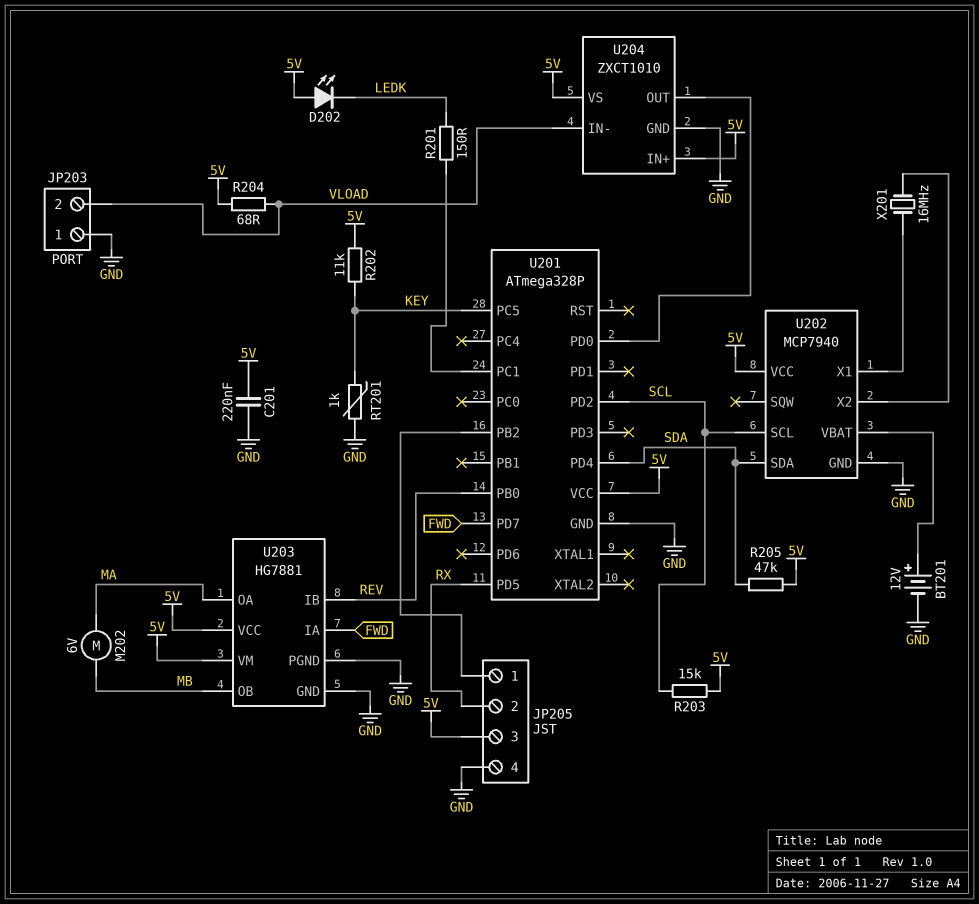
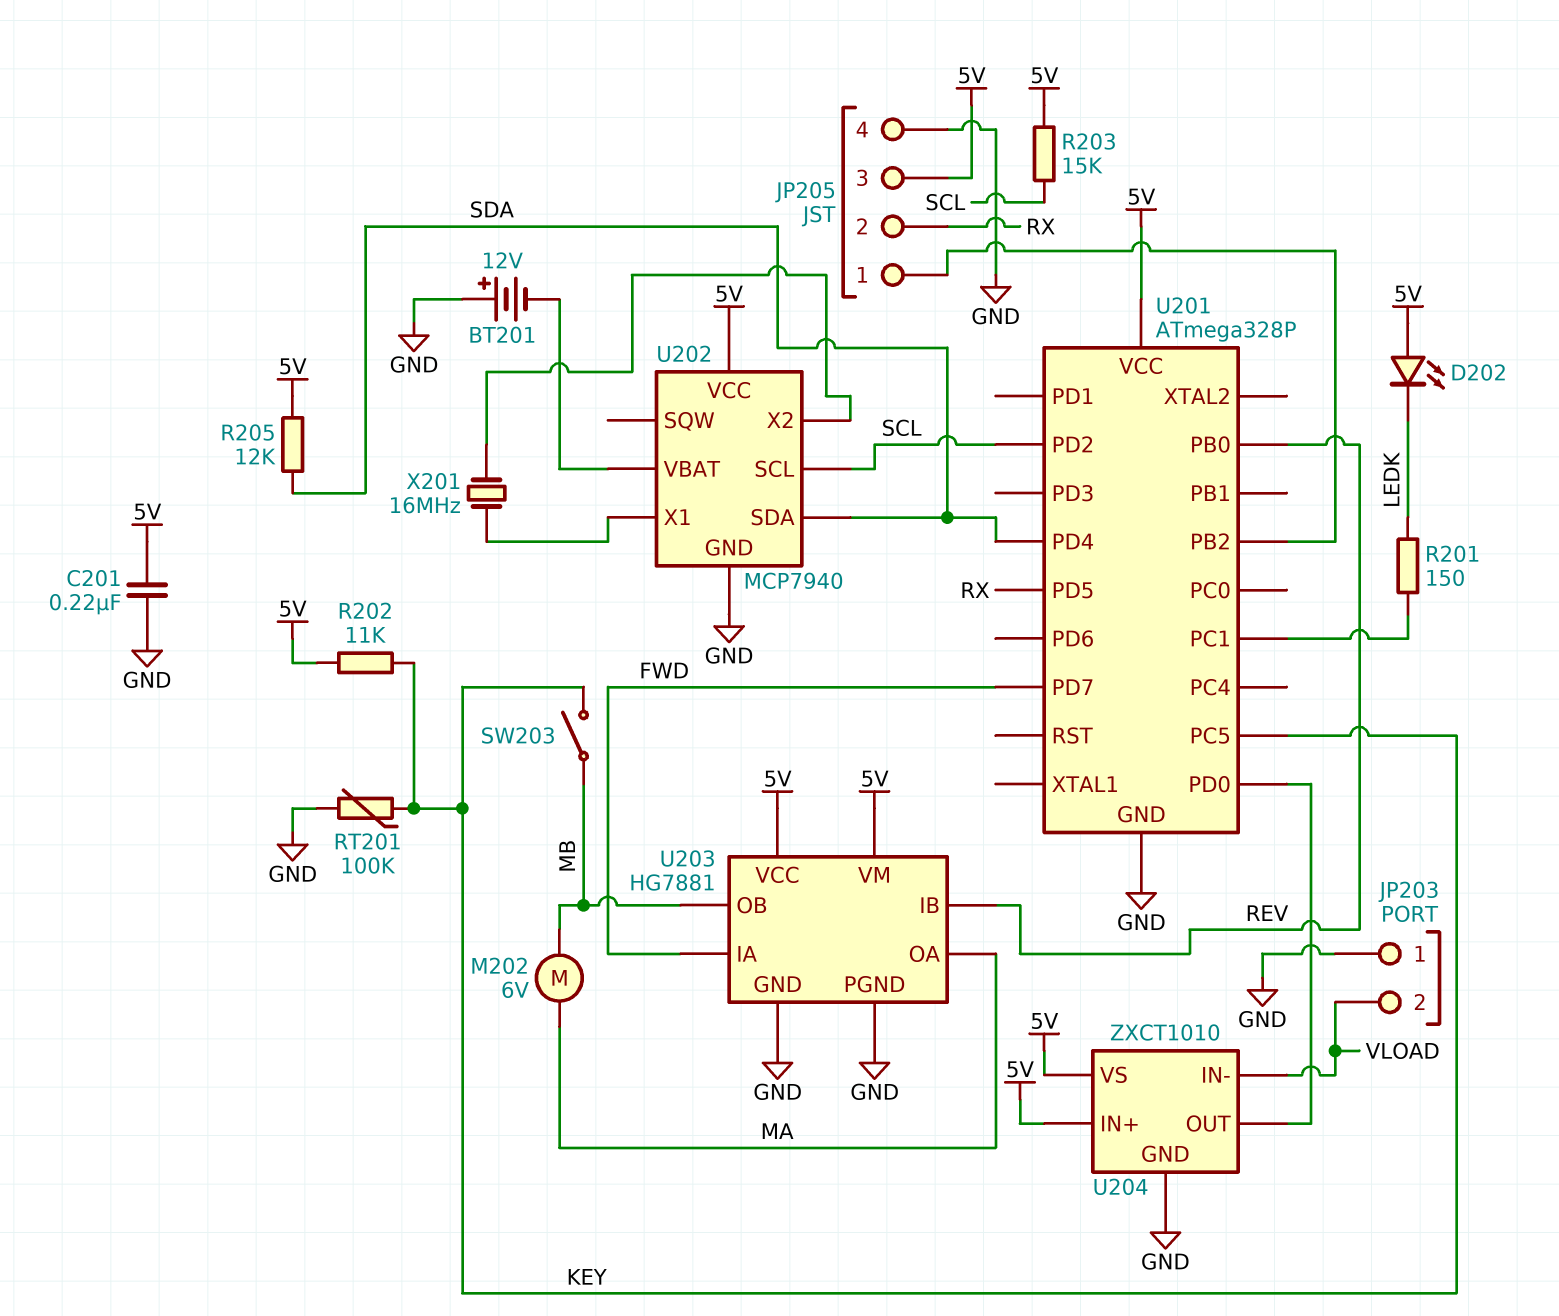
BT201: 12V (plus U202/VBAT, minus GND) -> 12V (plus GND, minus U202/VBAT)
R204: 68 (5V, VLOAD) -> none
R205: 47k (5V, SDA) -> 12k (5V, SDA)
RT201: 1k (GND, KEY) -> 100k (GND, KEY)
SW203: none -> switch (KEY, MB)

